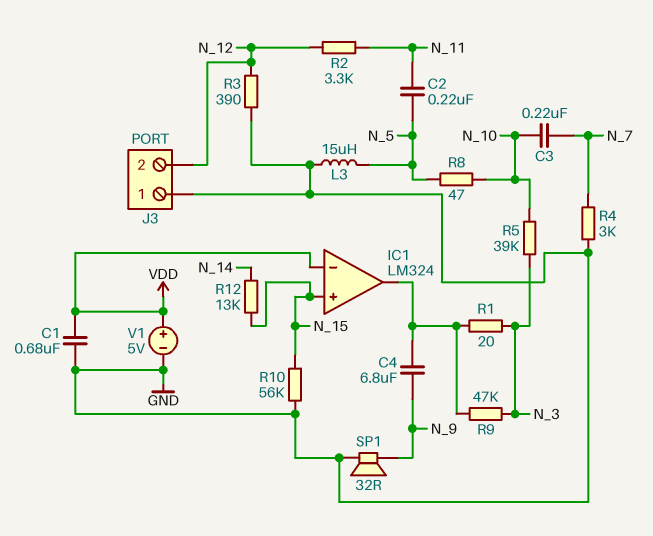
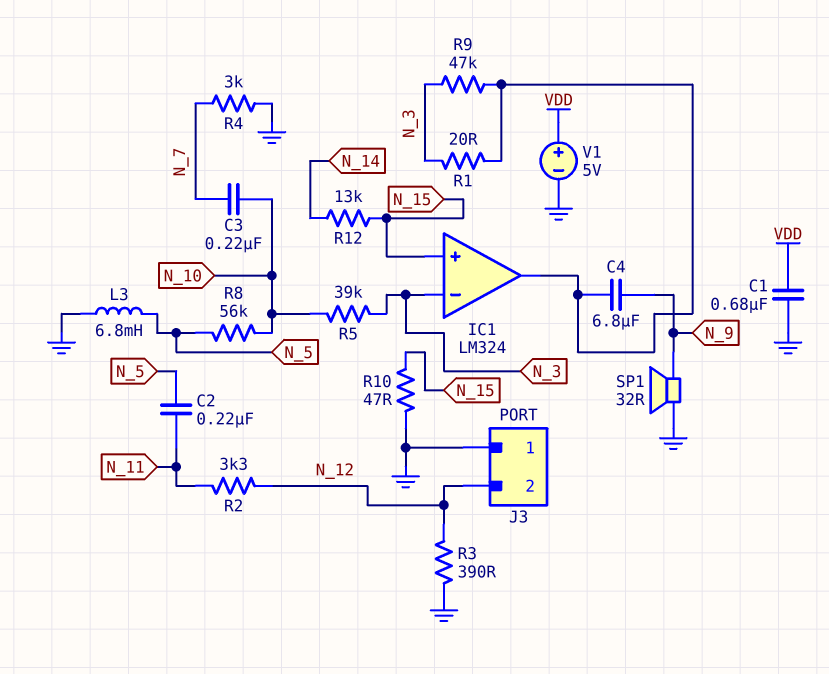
IC1 pin in-: VDD -> N_3
L3: 15uH (GND, N_5) -> 6.8mH (GND, N_5)
R8: 47 (N_5, N_10) -> 56k (N_5, N_10)
R10: 56k (GND, N_15) -> 47 (GND, N_15)

